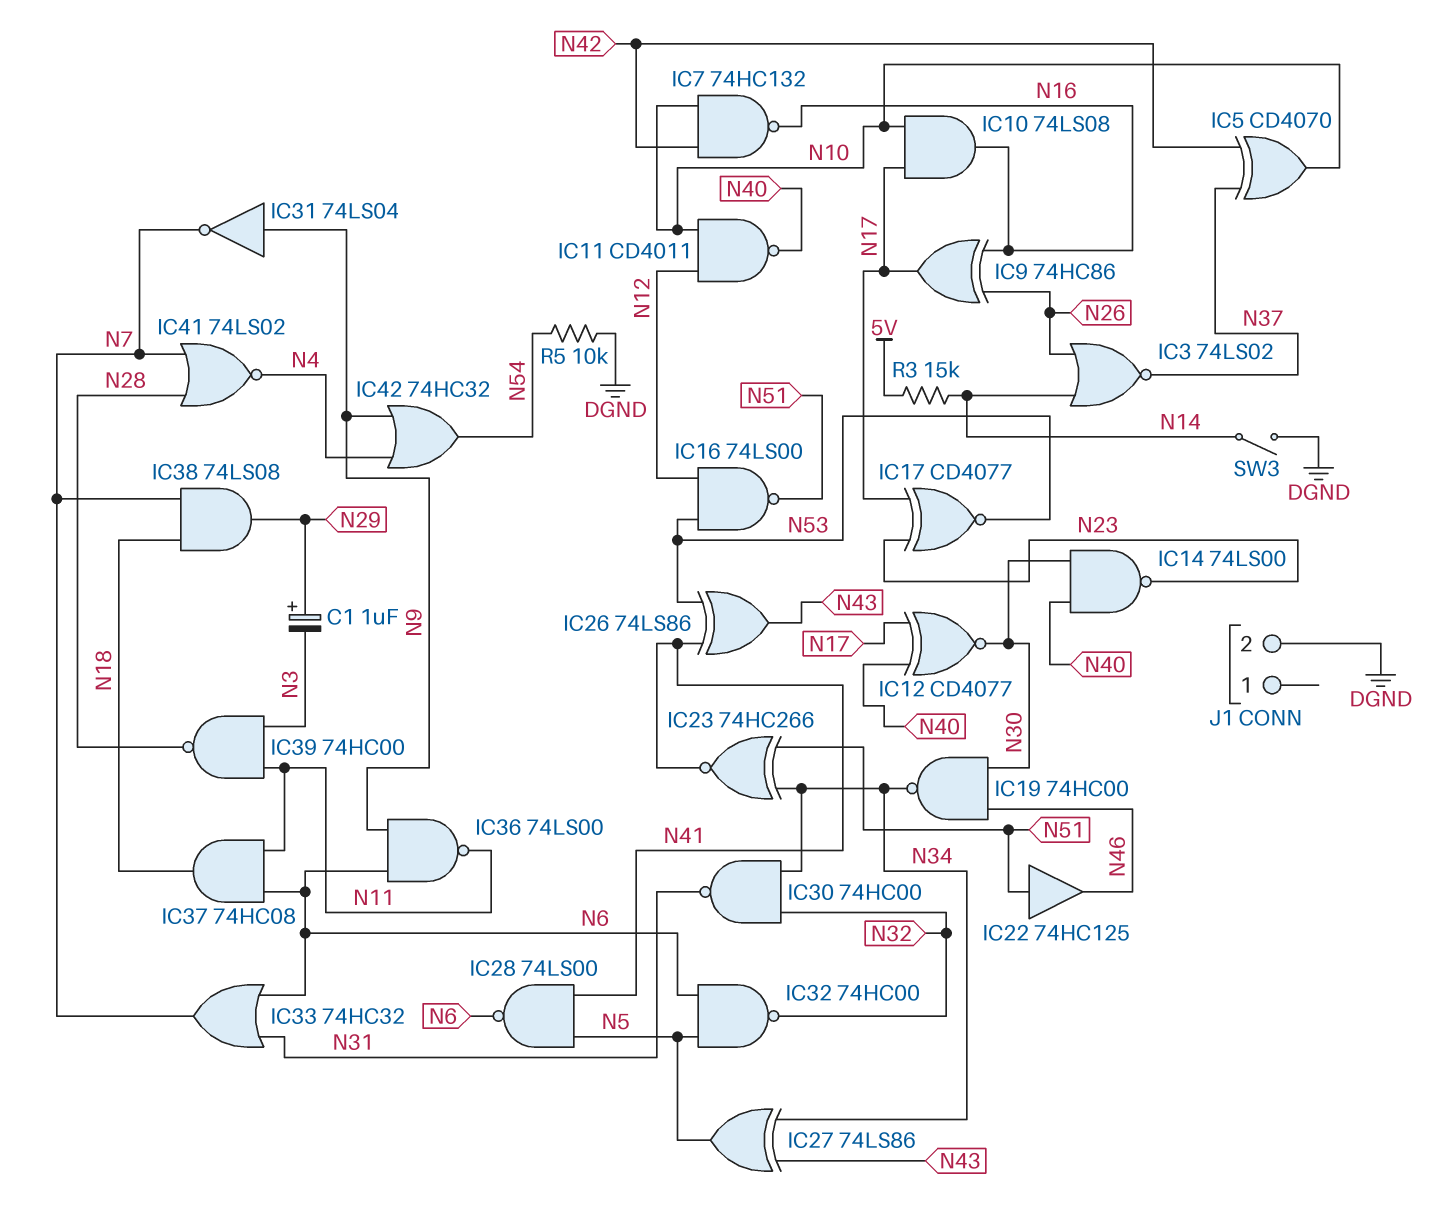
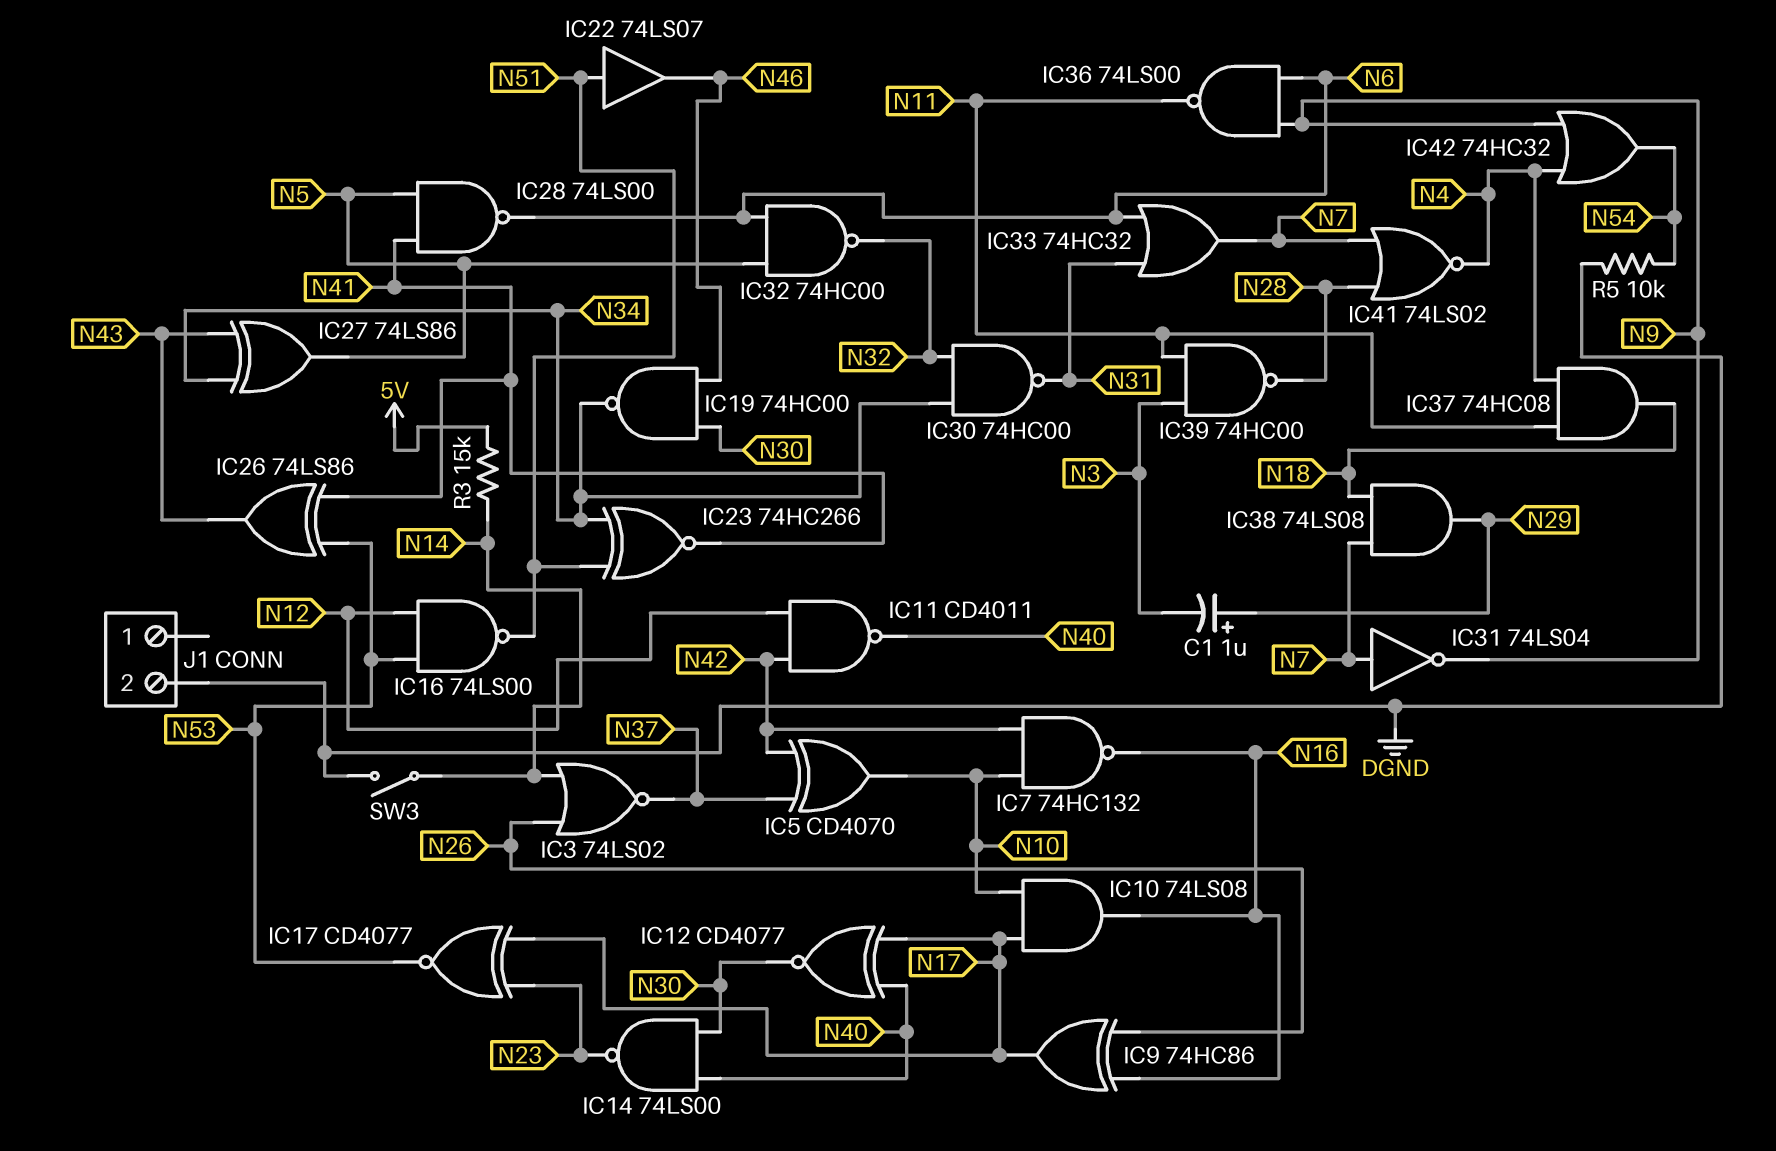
IC11: NAND CD4011 (in N10, in N12, out N40) -> NAND CD4011 (in N12, in N42, out N40)
IC22: buffer 74HC125 (in N51, out N46) -> buffer 74LS07 (in N51, out N46)
IC31: NOT 74LS04 (in N9, out N7) -> NOT 74LS04 (in N7, out N9)
IC37: AND 74HC08 (in N6, in N11, out N18) -> AND 74HC08 (in N4, in N11, out N18)

